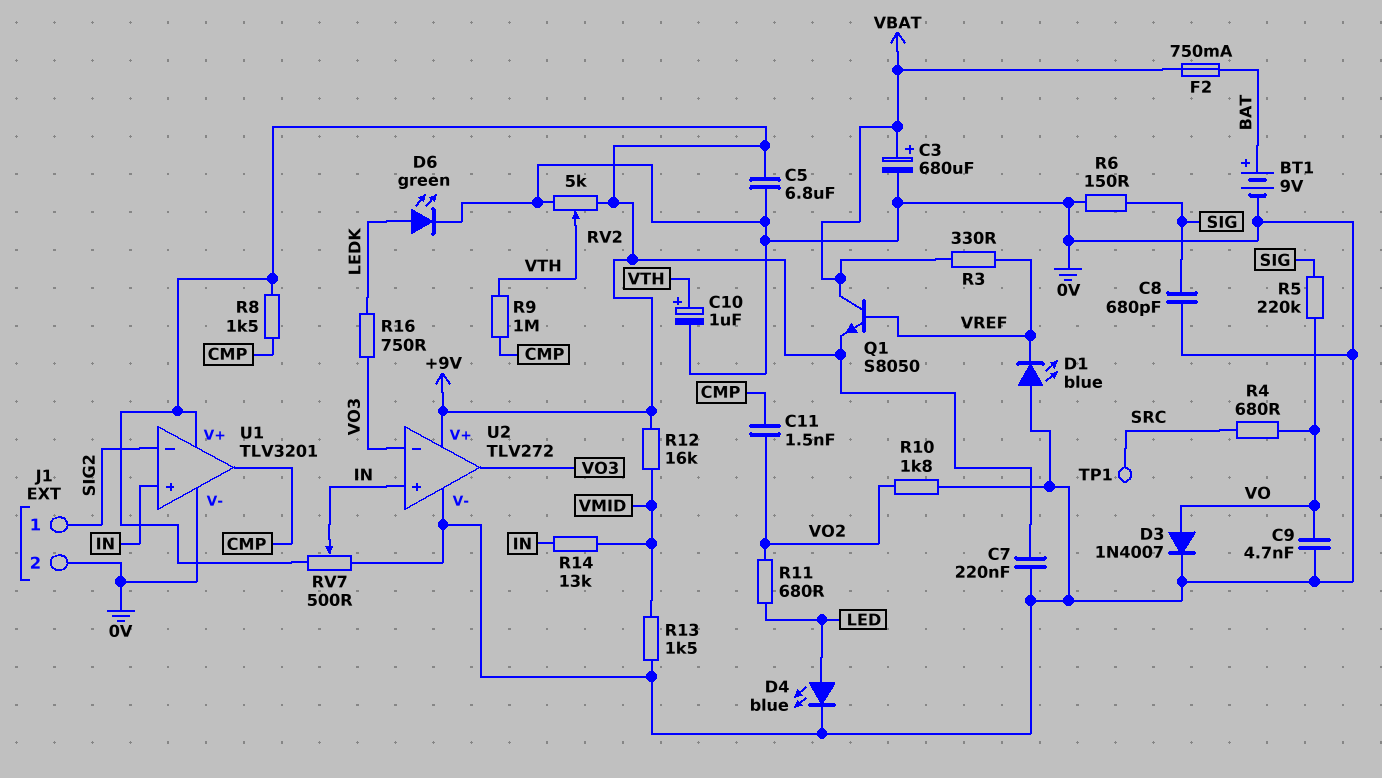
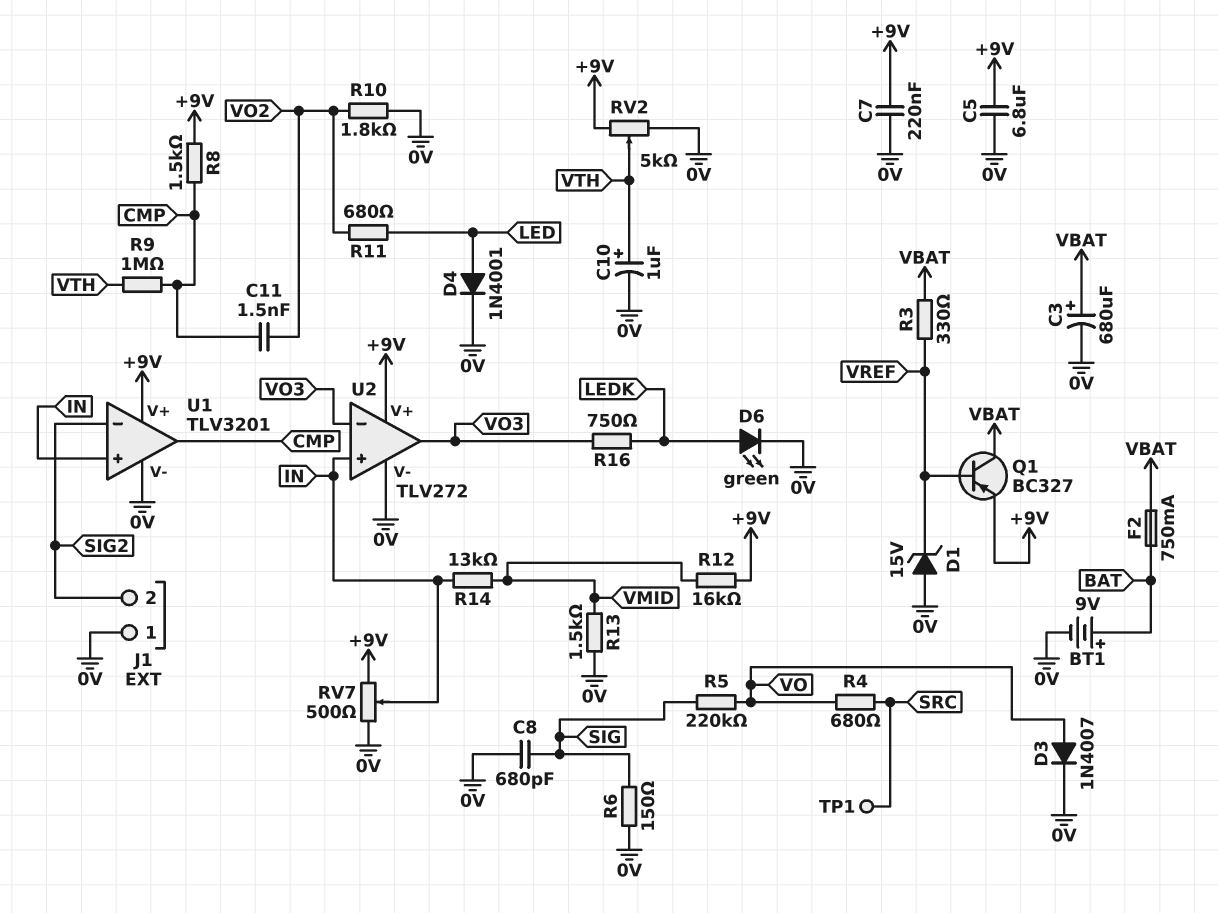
C9: 4.7nF (0V, VO) -> none
D1: LED blue (A 0V, K VREF) -> zener 15V (A 0V, K VREF)
D4: LED blue (A LED, K 0V) -> diode 1N4001 (A LED, K 0V)
J1 pin 1: SIG2 -> 0V
J1 pin 2: 0V -> SIG2
Q1: NPN S8050 (B VREF, C VBAT, E +9V) -> PNP BC327 (B VREF, C VBAT, E +9V)

